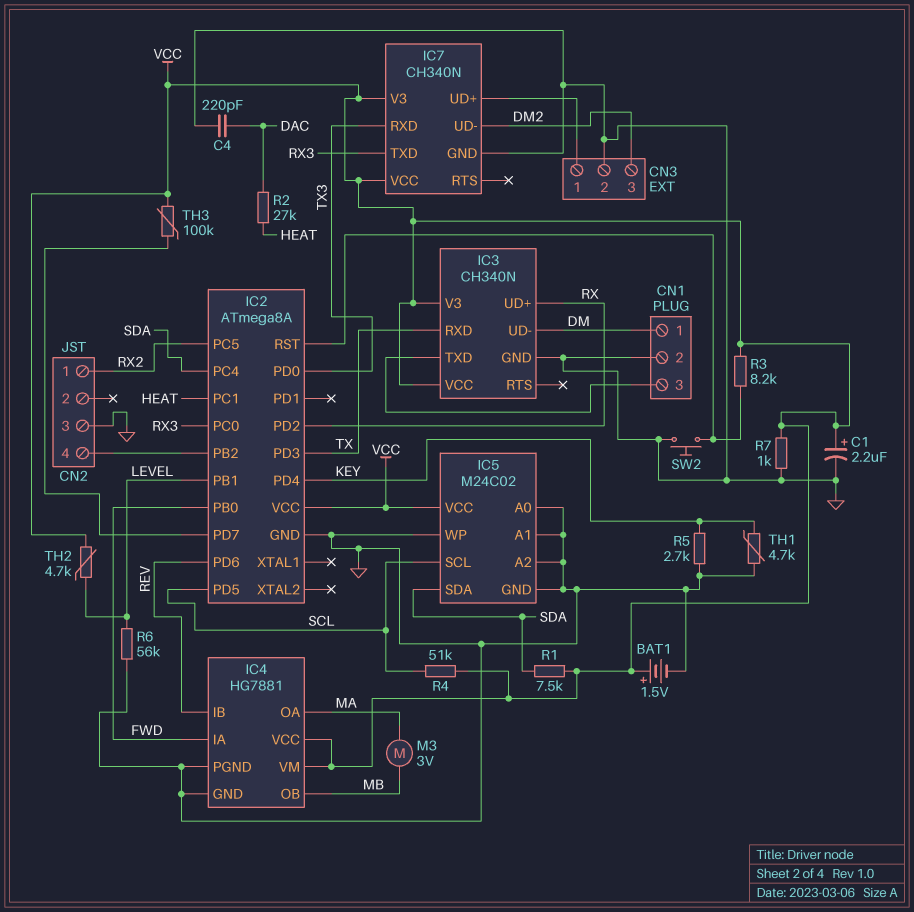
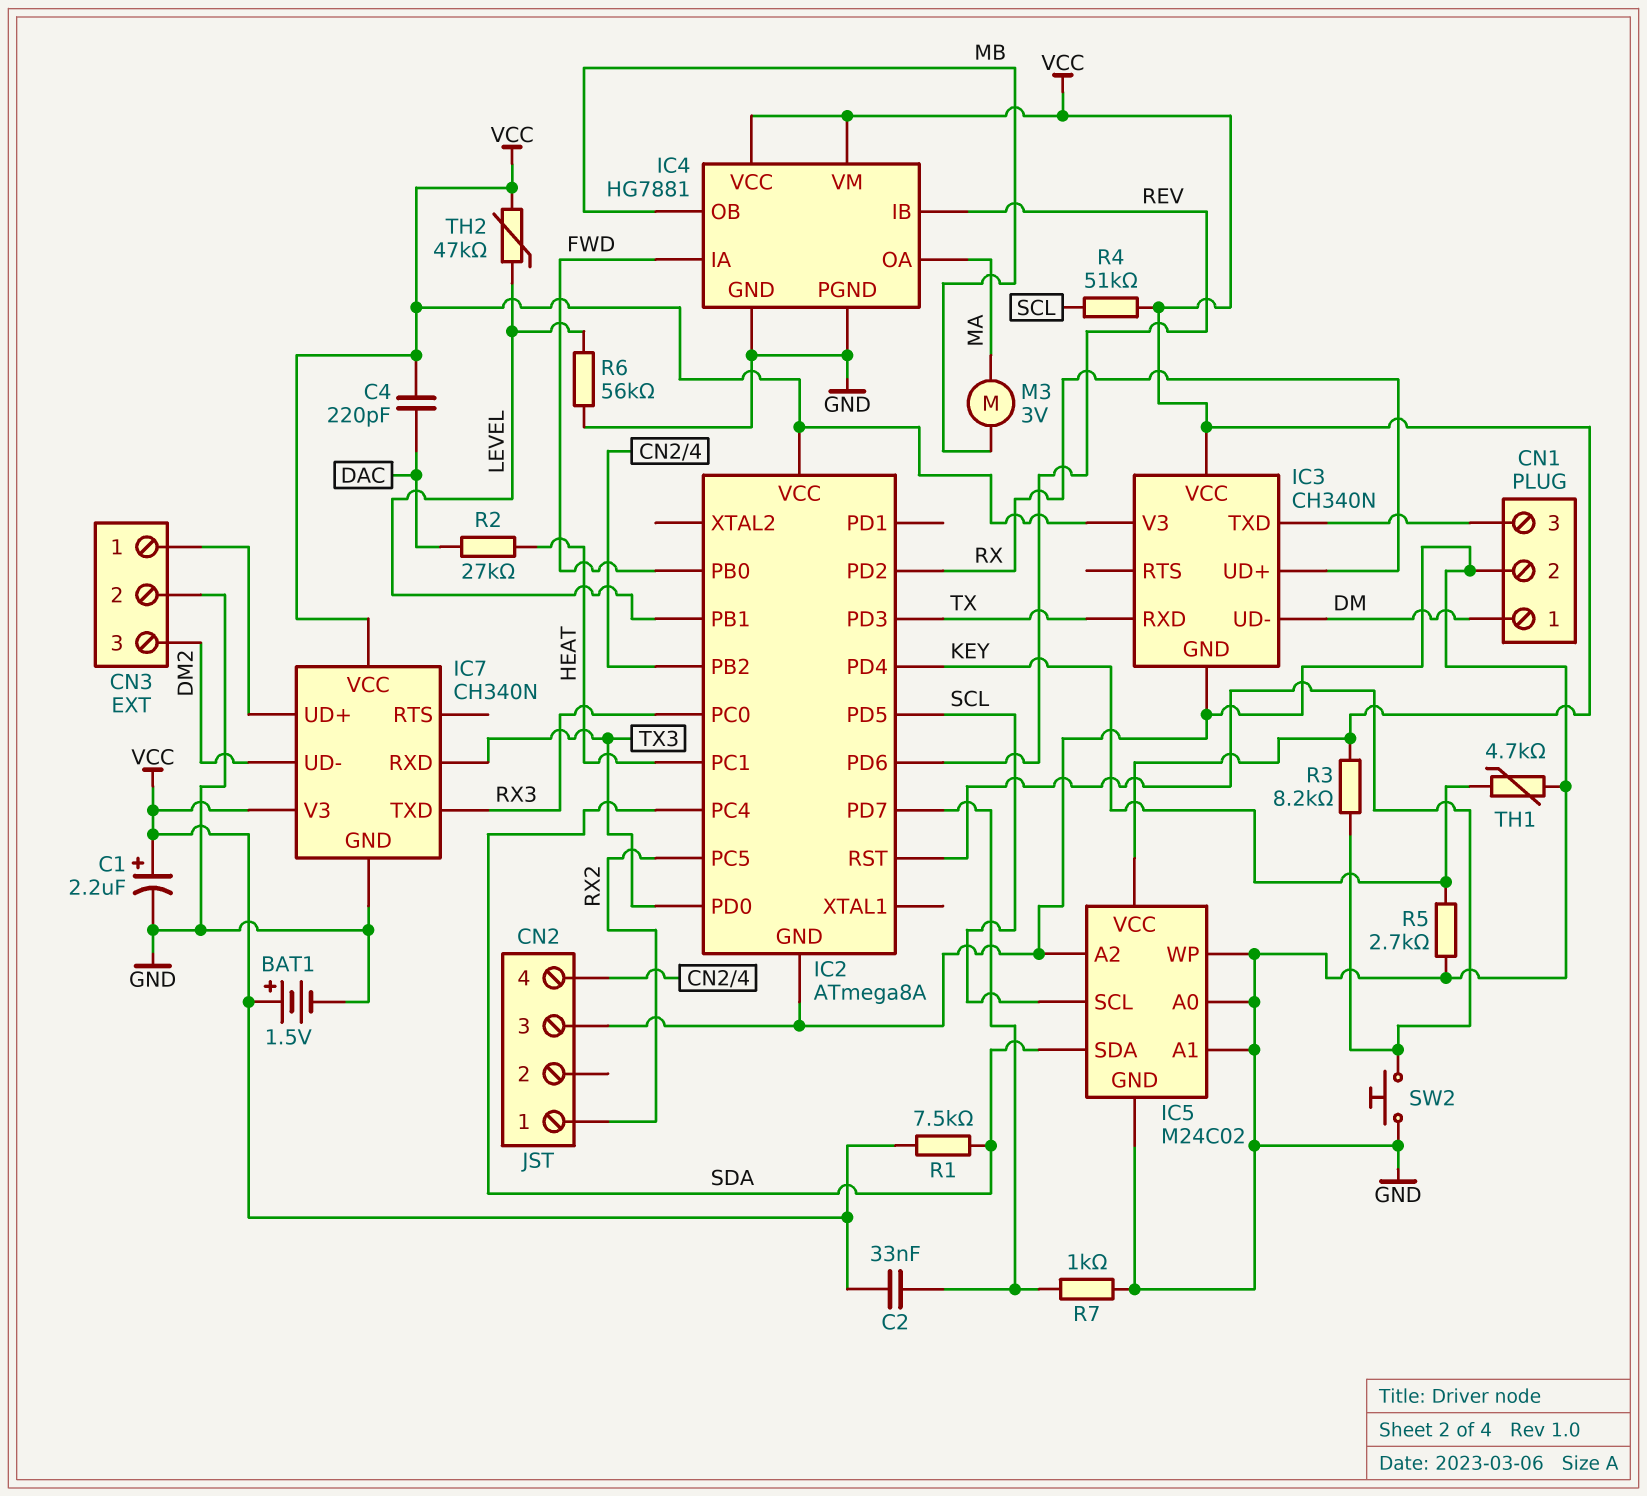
C2: none -> 33nF (IC2/PD7, VCC)
C4: 220pF (DAC, GND) -> 220pF (DAC, VCC)
R7: 1k (GND, VCC) -> 1k (GND, IC2/PD7)
TH2: 4.7k (LEVEL, VCC) -> 47k (LEVEL, VCC)
TH3: 100k (IC2/PD7, VCC) -> none

